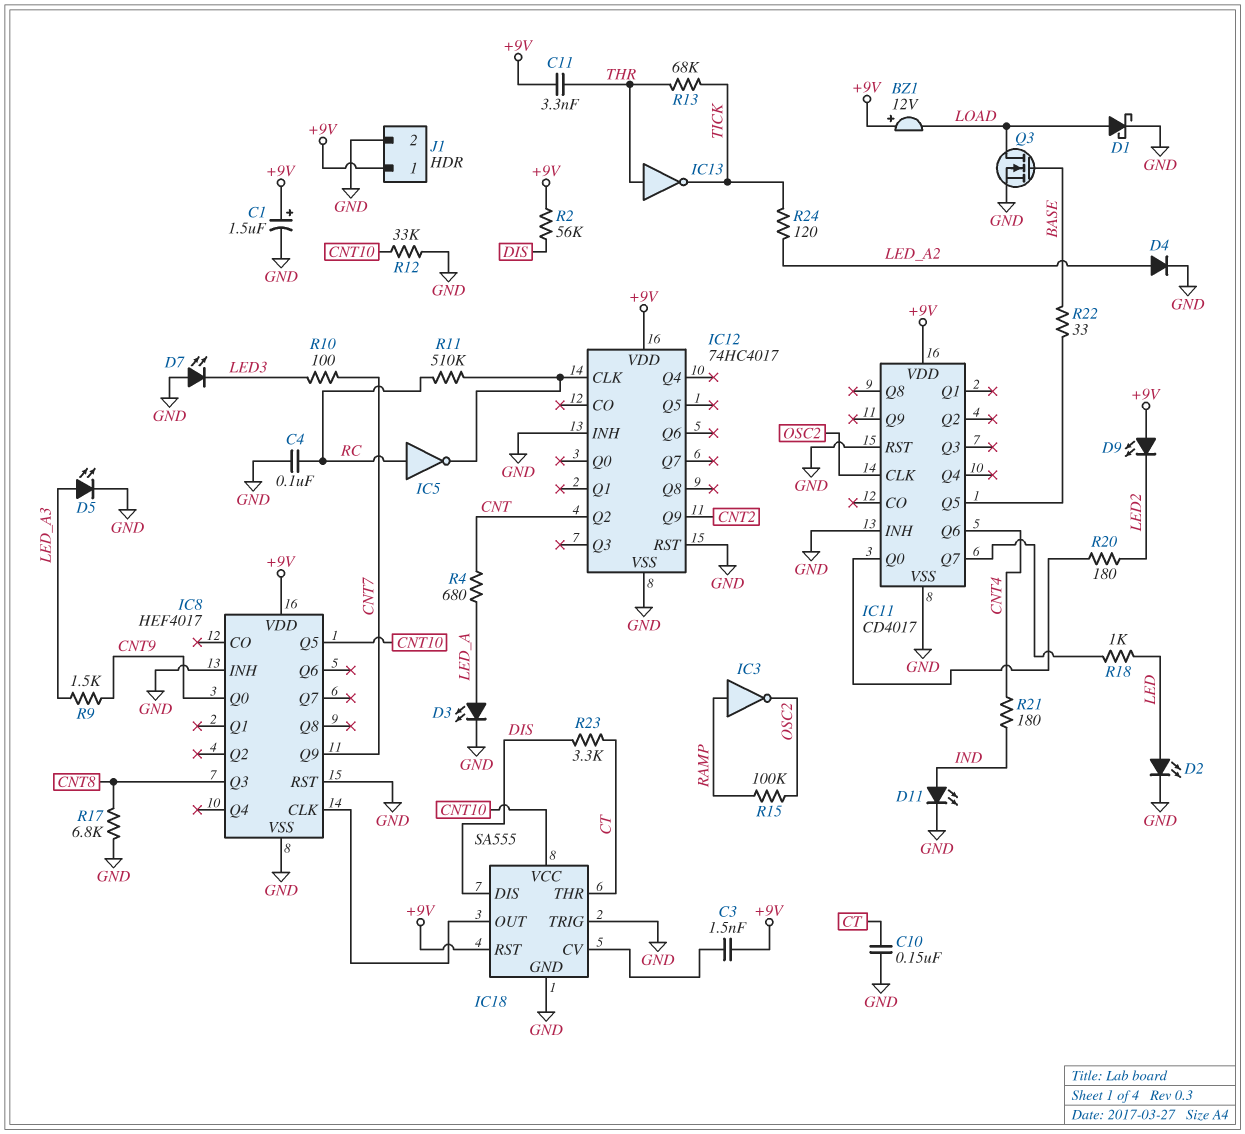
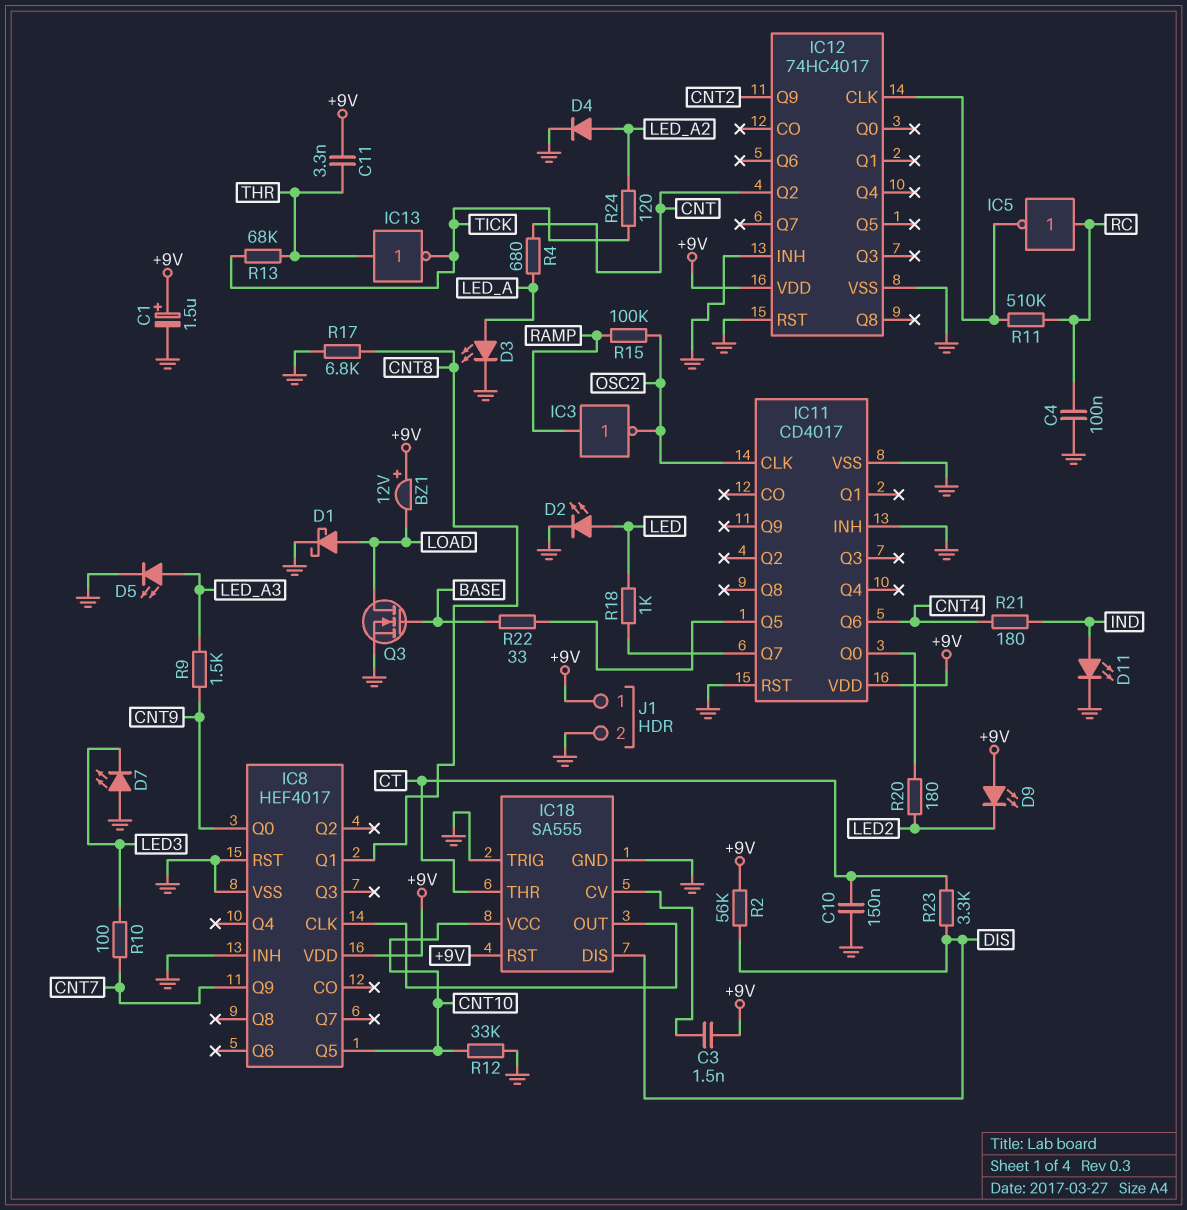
IC8 pin Q1: none -> CNT8
IC8 pin Q3: CNT8 -> none

